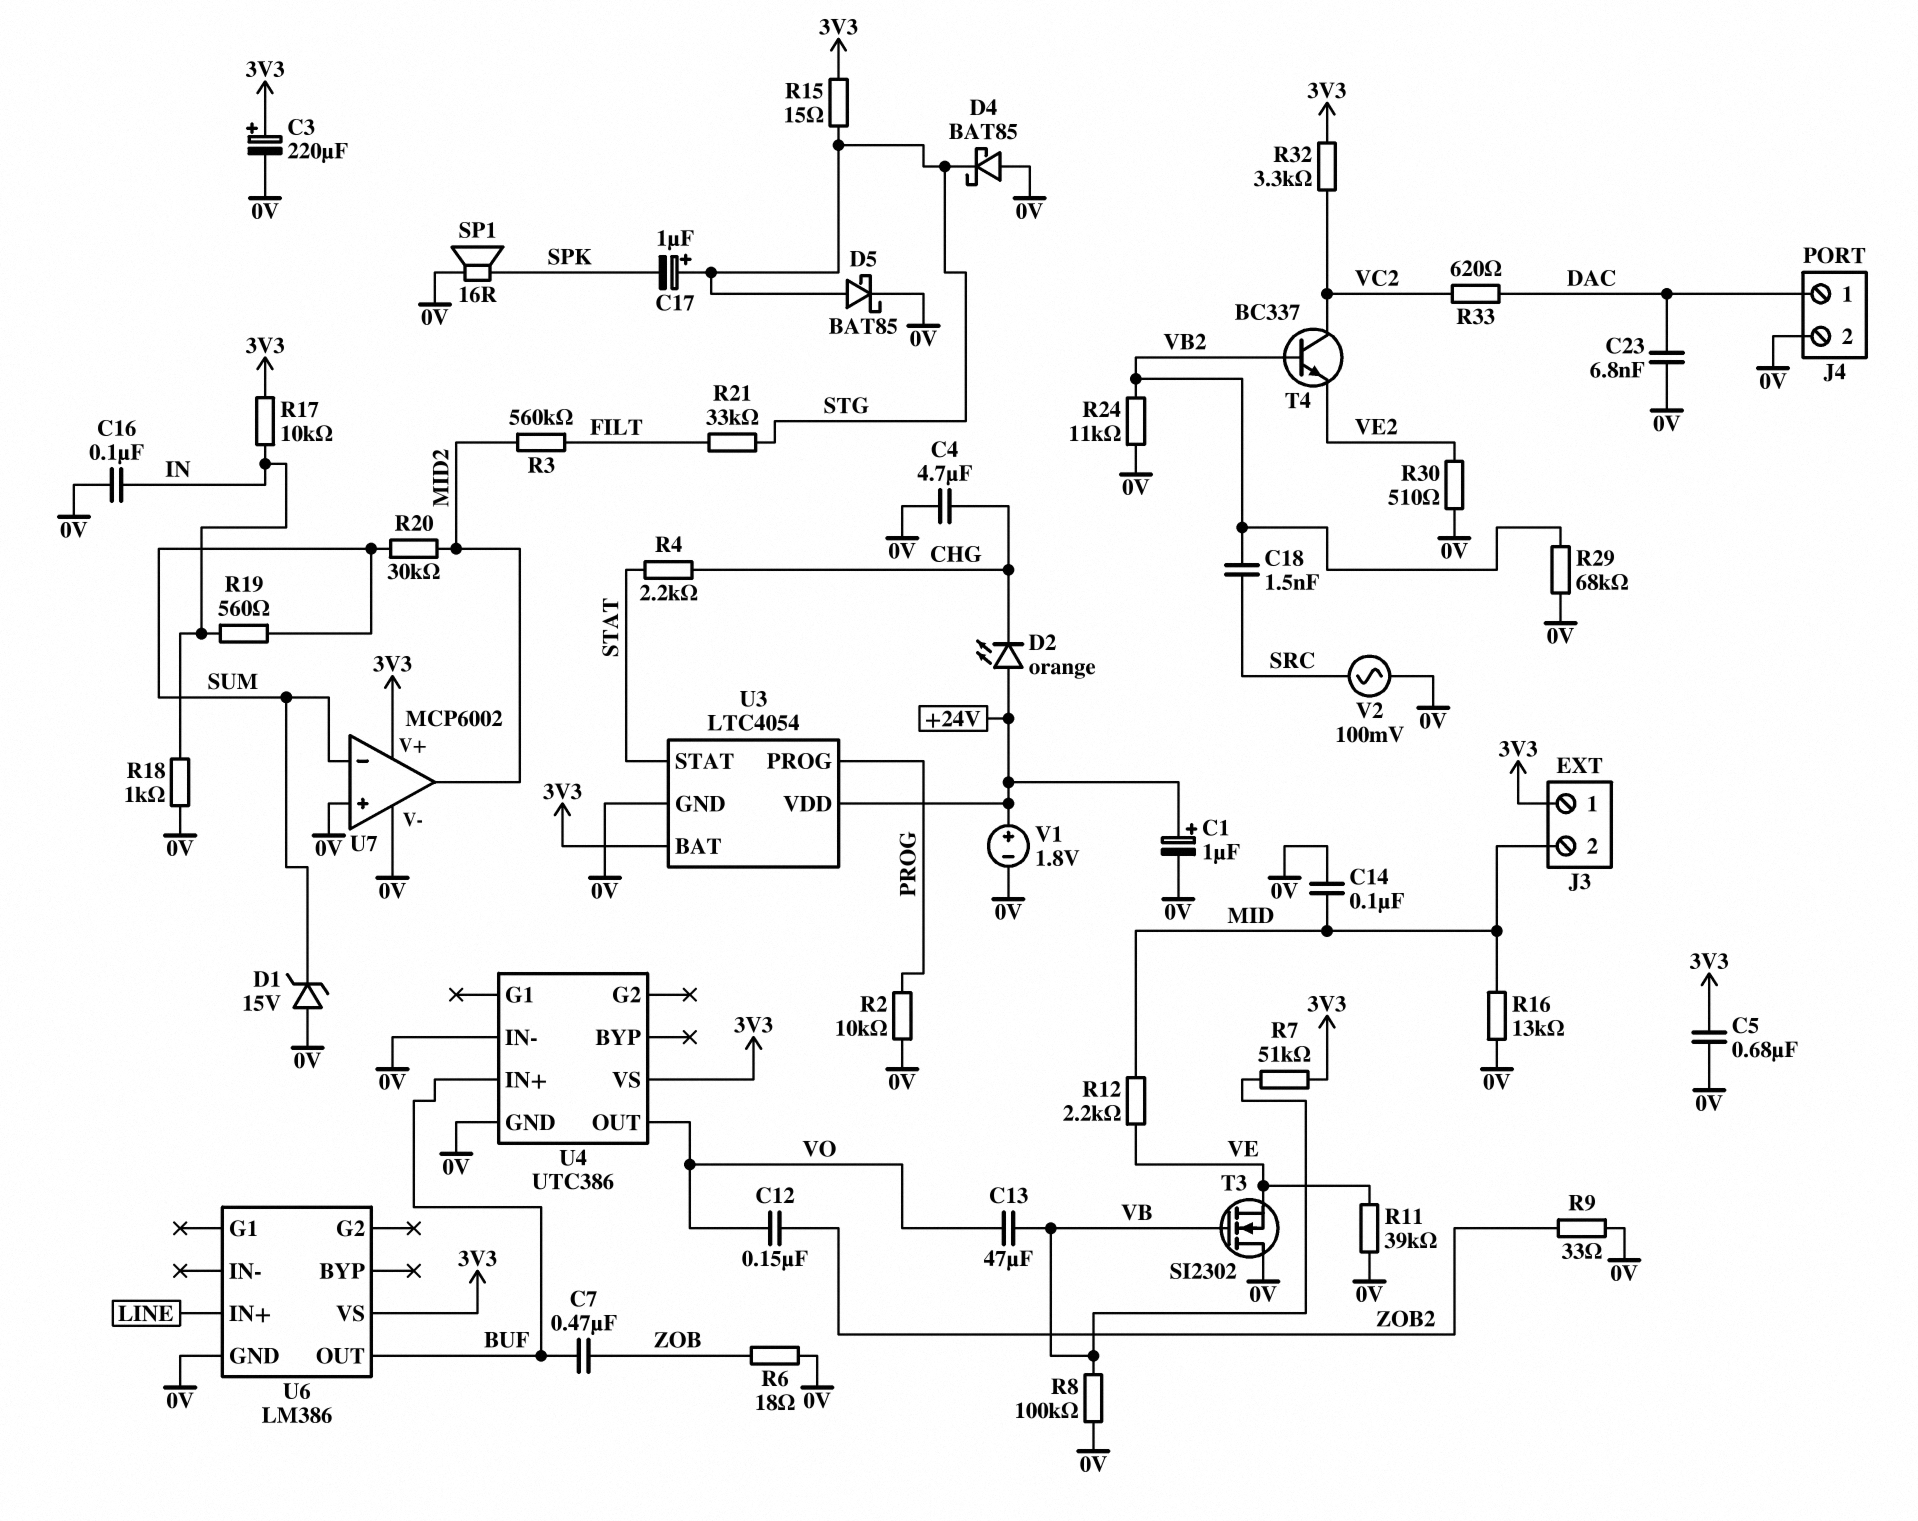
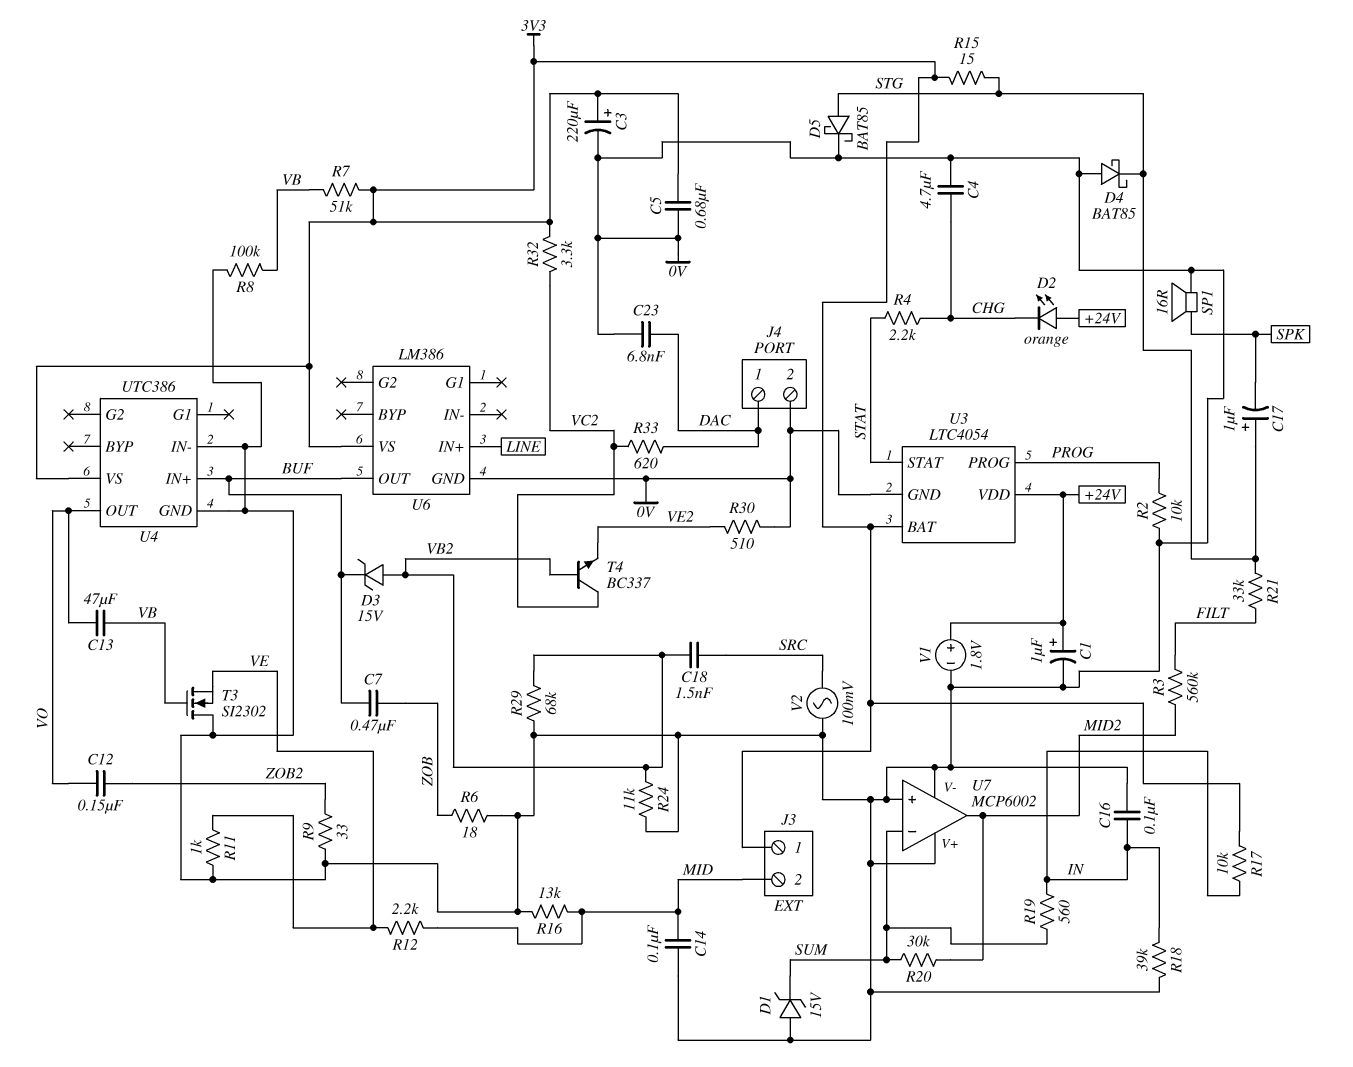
D3: none -> zener 15V (A VB2, K BUF)
R11: 39k (0V, VE) -> 1k (0V, VE)
R18: 1k (0V, IN) -> 39k (0V, IN)
U7 pin V+: 3V3 -> 0V

